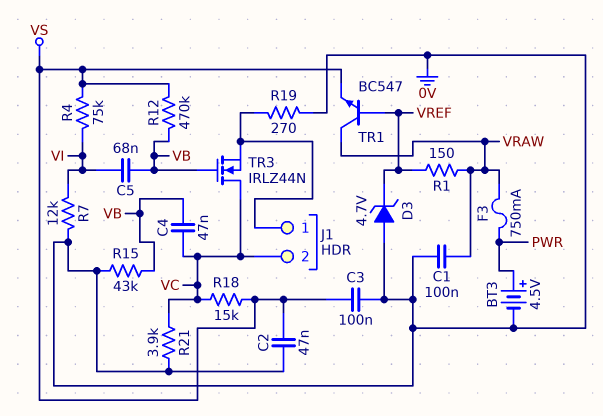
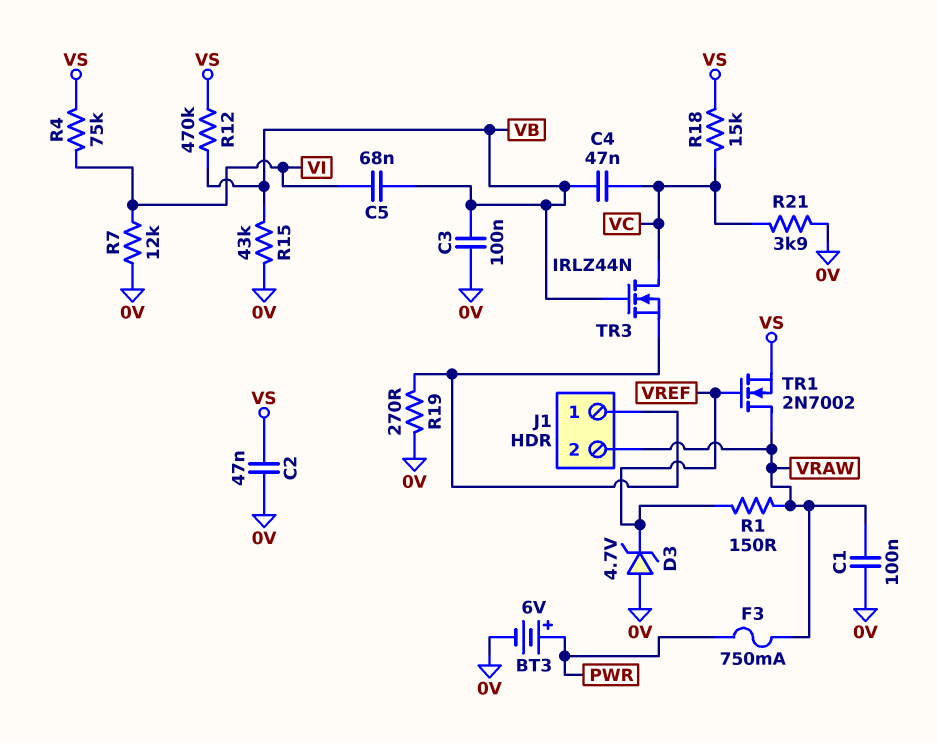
BT3: 4.5V (plus PWR, minus 0V) -> 6V (plus PWR, minus 0V)
C3: 100nF (0V, VS) -> 100nF (0V, VB)
J1 pin 2: VC -> VRAW
TR1: NPN BC547 (B VREF, C VRAW, E VS) -> NMOS 2N7002 (G VREF, D VRAW, S VS)

